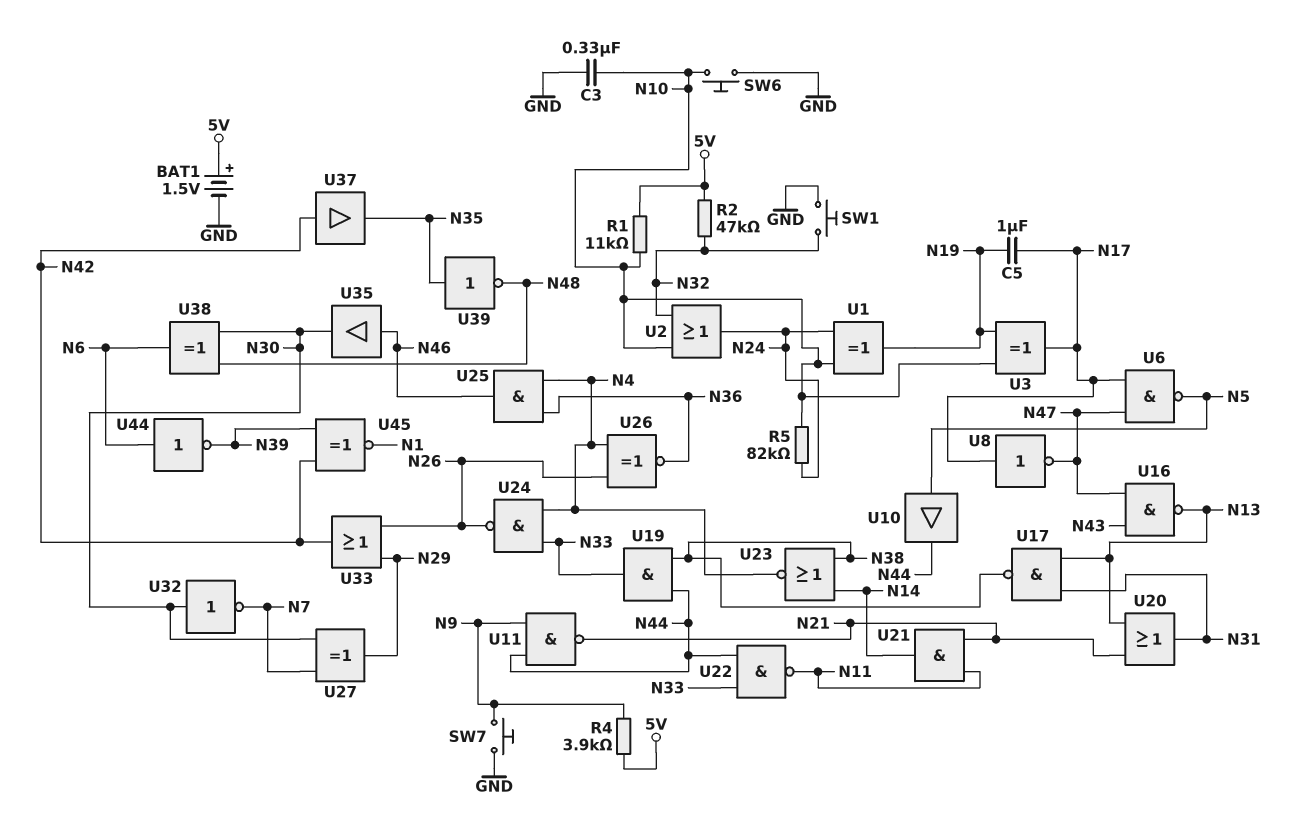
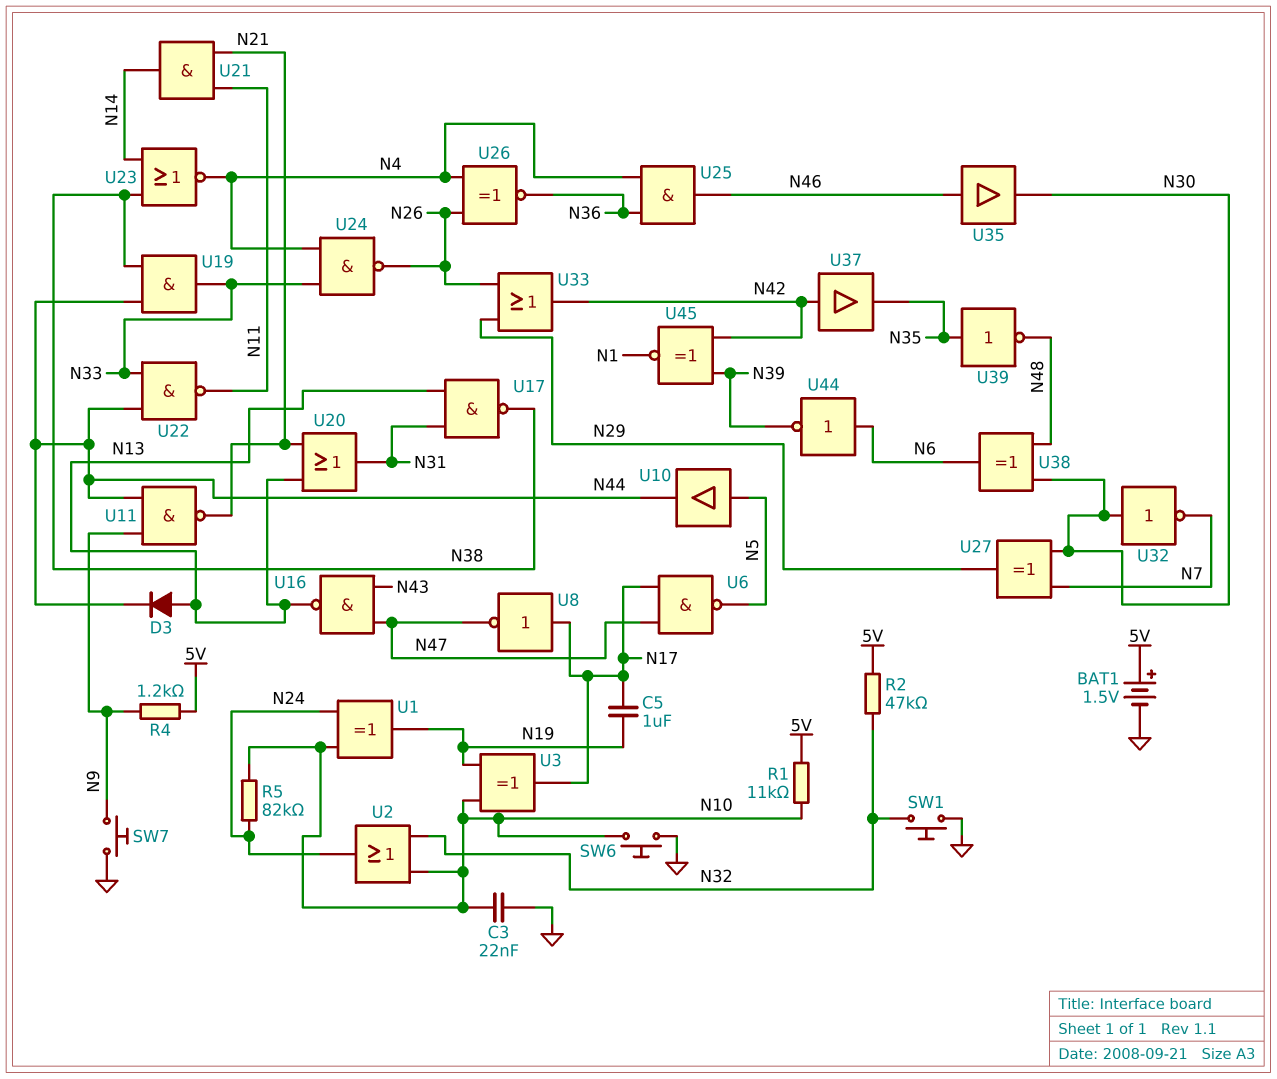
C3: 330nF (GND, N10) -> 22nF (GND, N10)
D3: none -> diode (A N13, K N44)
R4: 3.9k (5V, N9) -> 1.2k (5V, N9)

